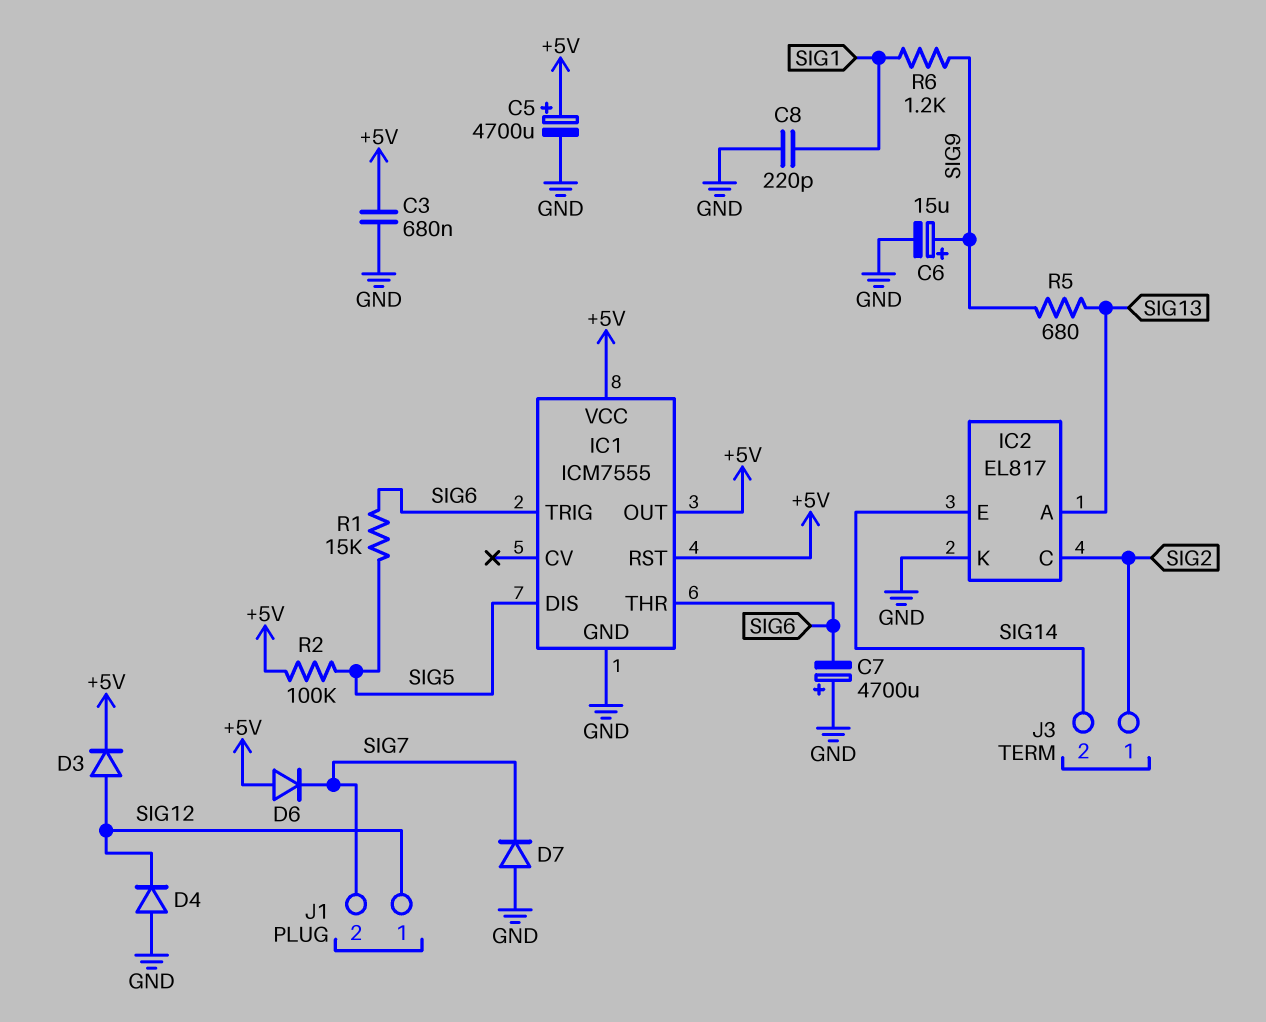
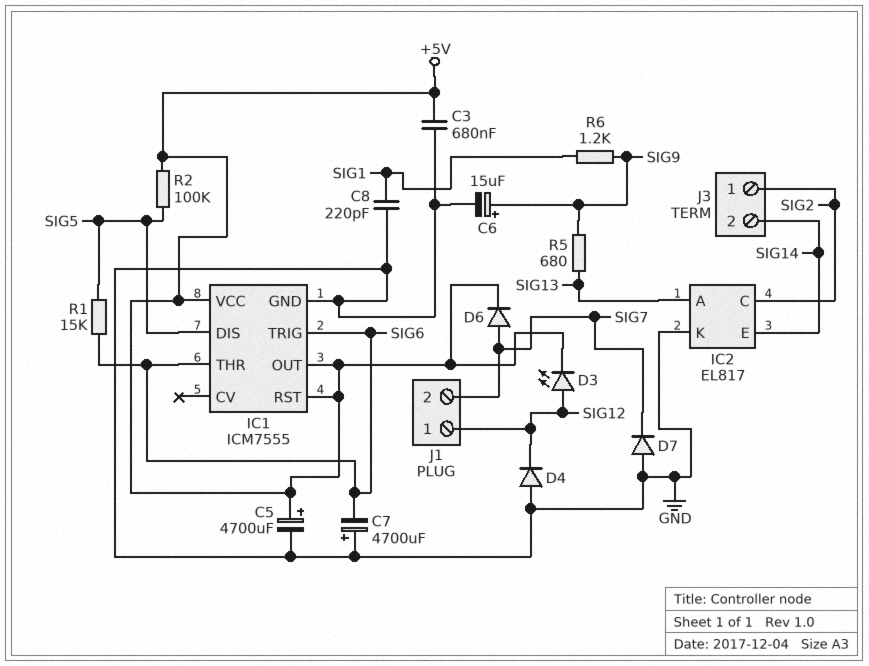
D3: diode (A SIG12, K +5V) -> LED (A SIG12, K +5V)
D6: diode (A +5V, K SIG7) -> diode (A SIG7, K +5V)

